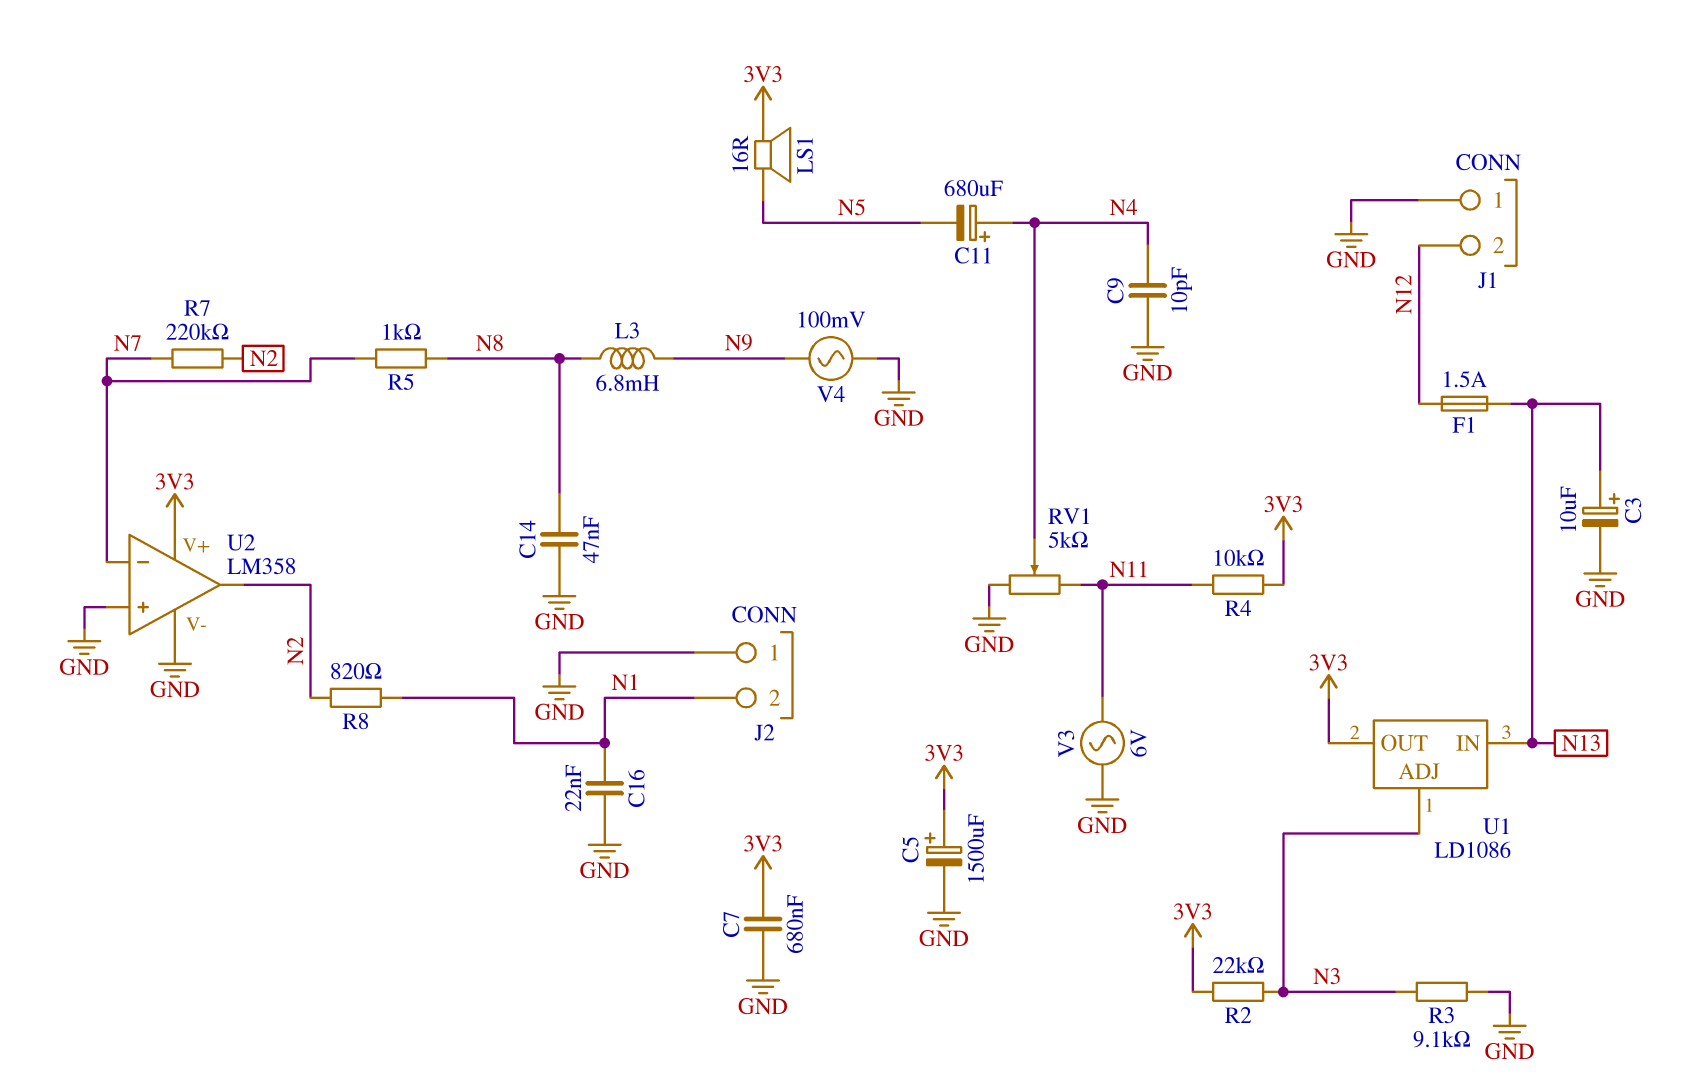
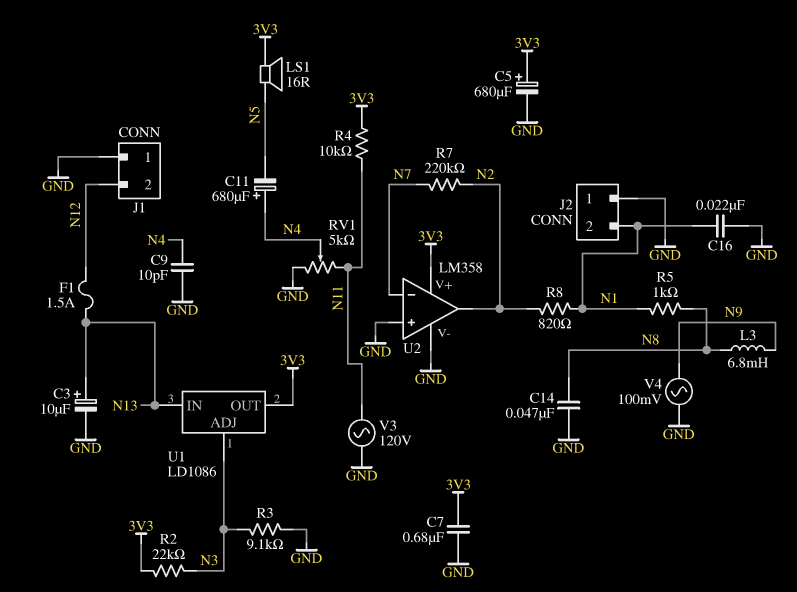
C5: 1500uF (plus 3V3, minus GND) -> 680uF (plus 3V3, minus GND)
R5: 1k (N7, N8) -> 1k (N1, N8)
V3: AC 6V (GND, N11) -> AC 120V (GND, N11)

